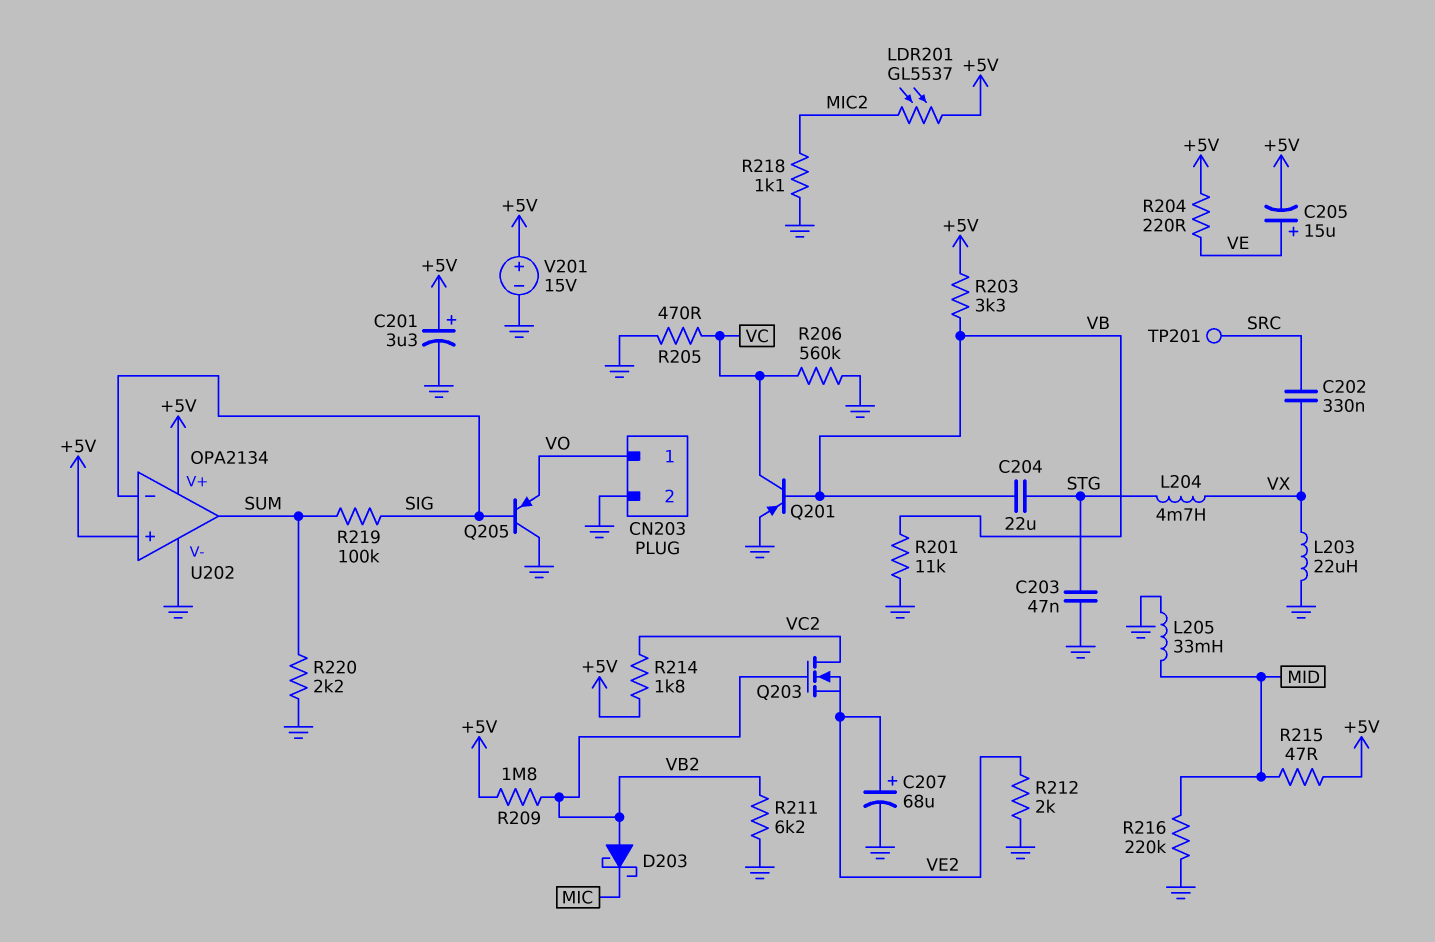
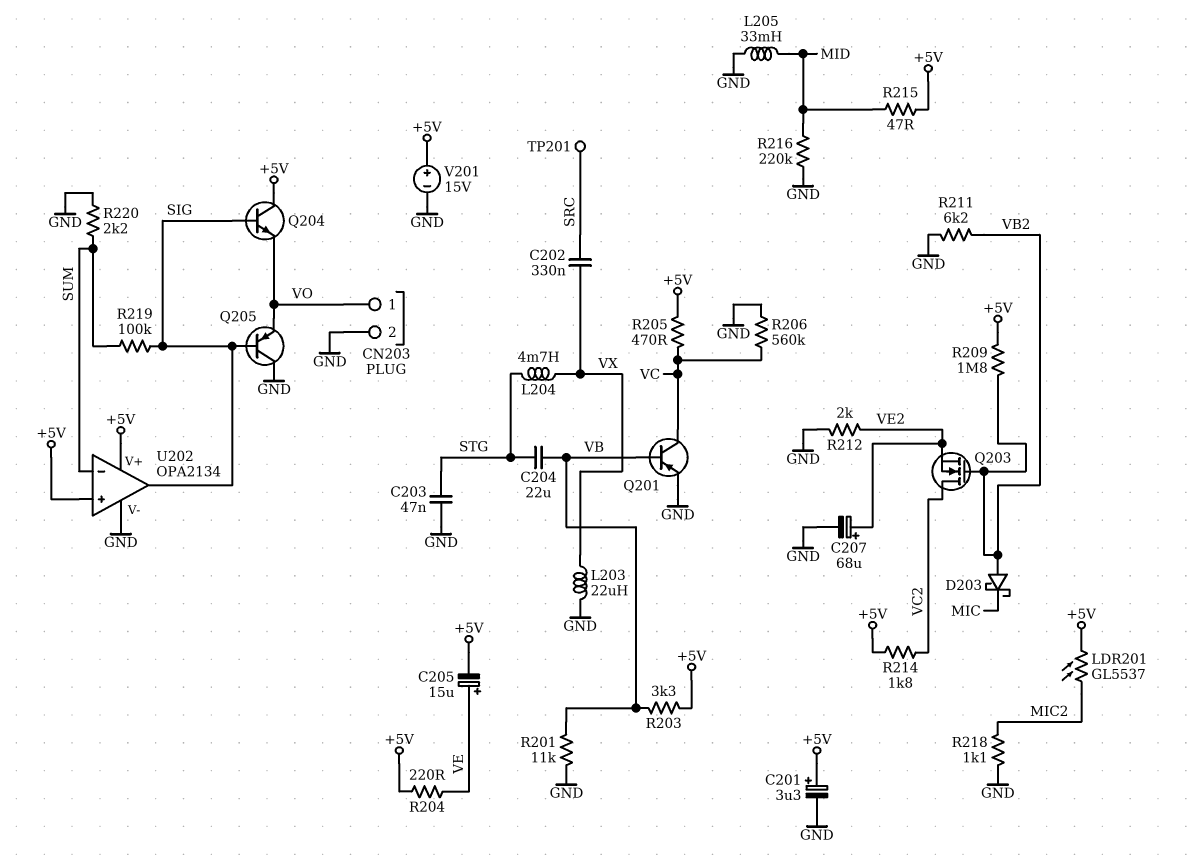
Q204: none -> NPN (B SIG, C +5V, E VO)
R205: 470 (GND, VC) -> 470 (+5V, VC)
U202 pin in-: SIG -> SUM
U202 pin out: SUM -> SIG

